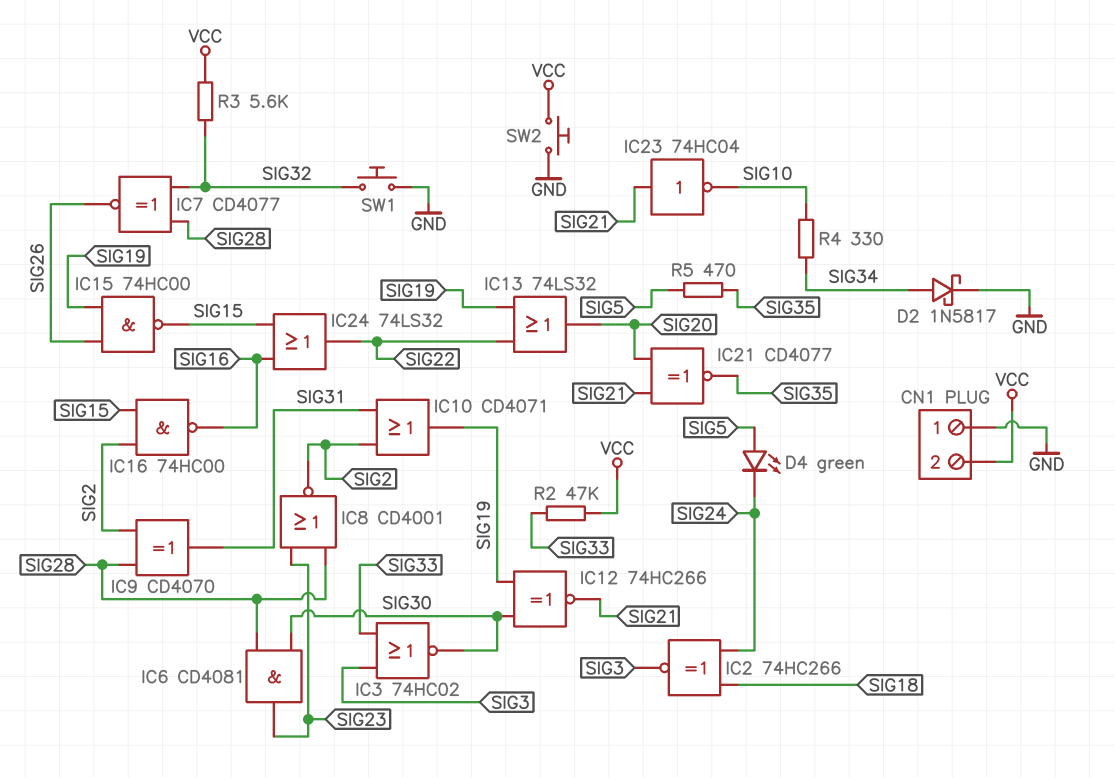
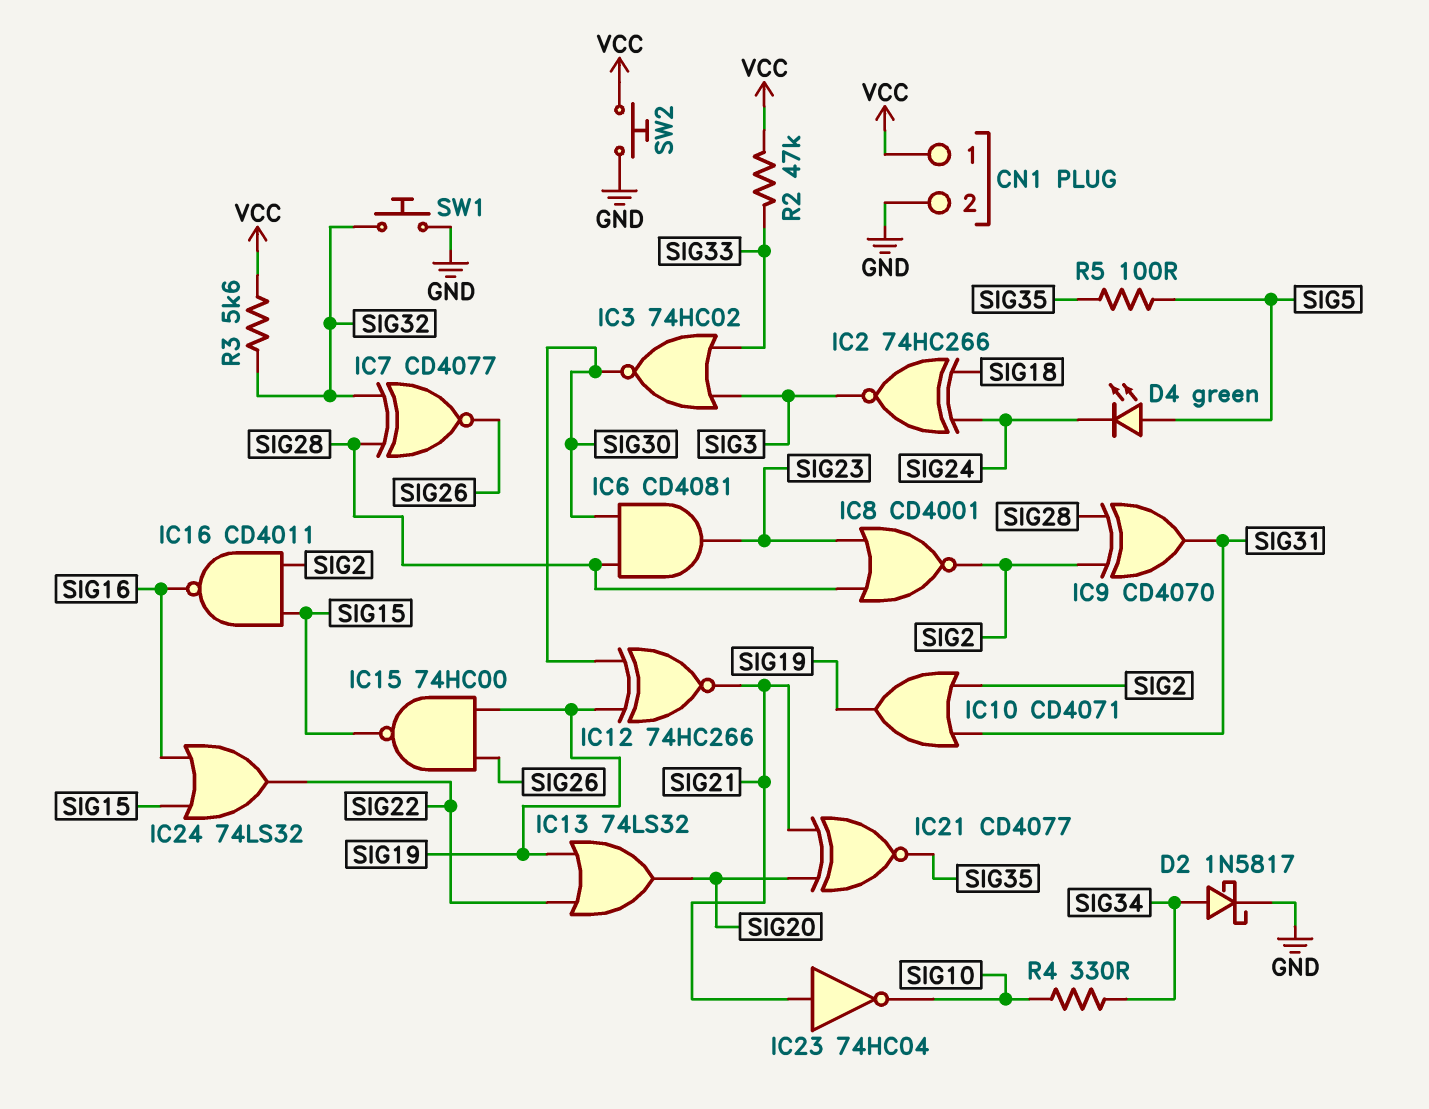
CN1 pin 1: GND -> VCC
CN1 pin 2: VCC -> GND
IC16: NAND 74HC00 (in SIG2, in SIG15, out SIG16) -> NAND CD4011 (in SIG2, in SIG15, out SIG16)
R5: 470 (SIG5, SIG35) -> 100 (SIG5, SIG35)

